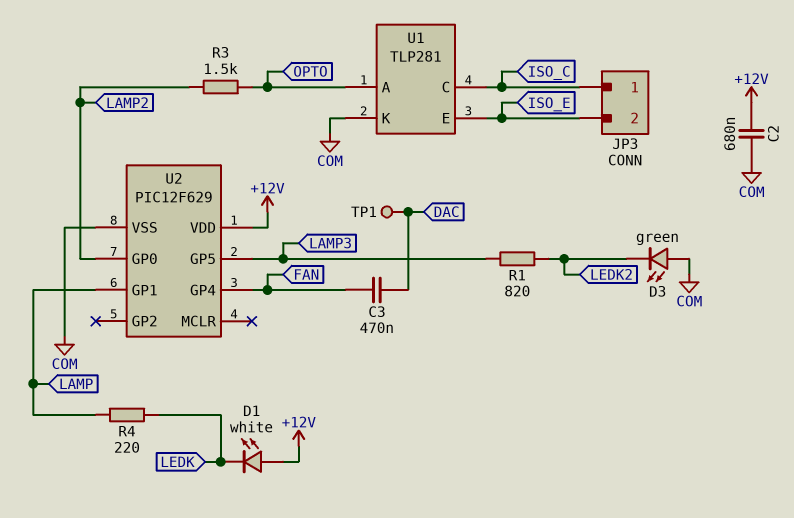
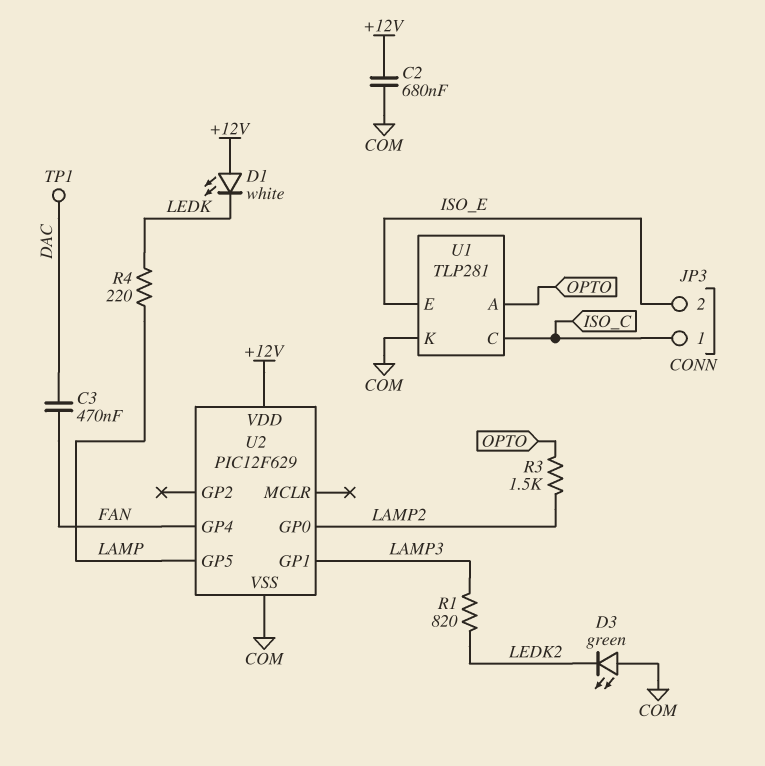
U2 pin GP1: LAMP -> LAMP3
U2 pin GP5: LAMP3 -> LAMP

